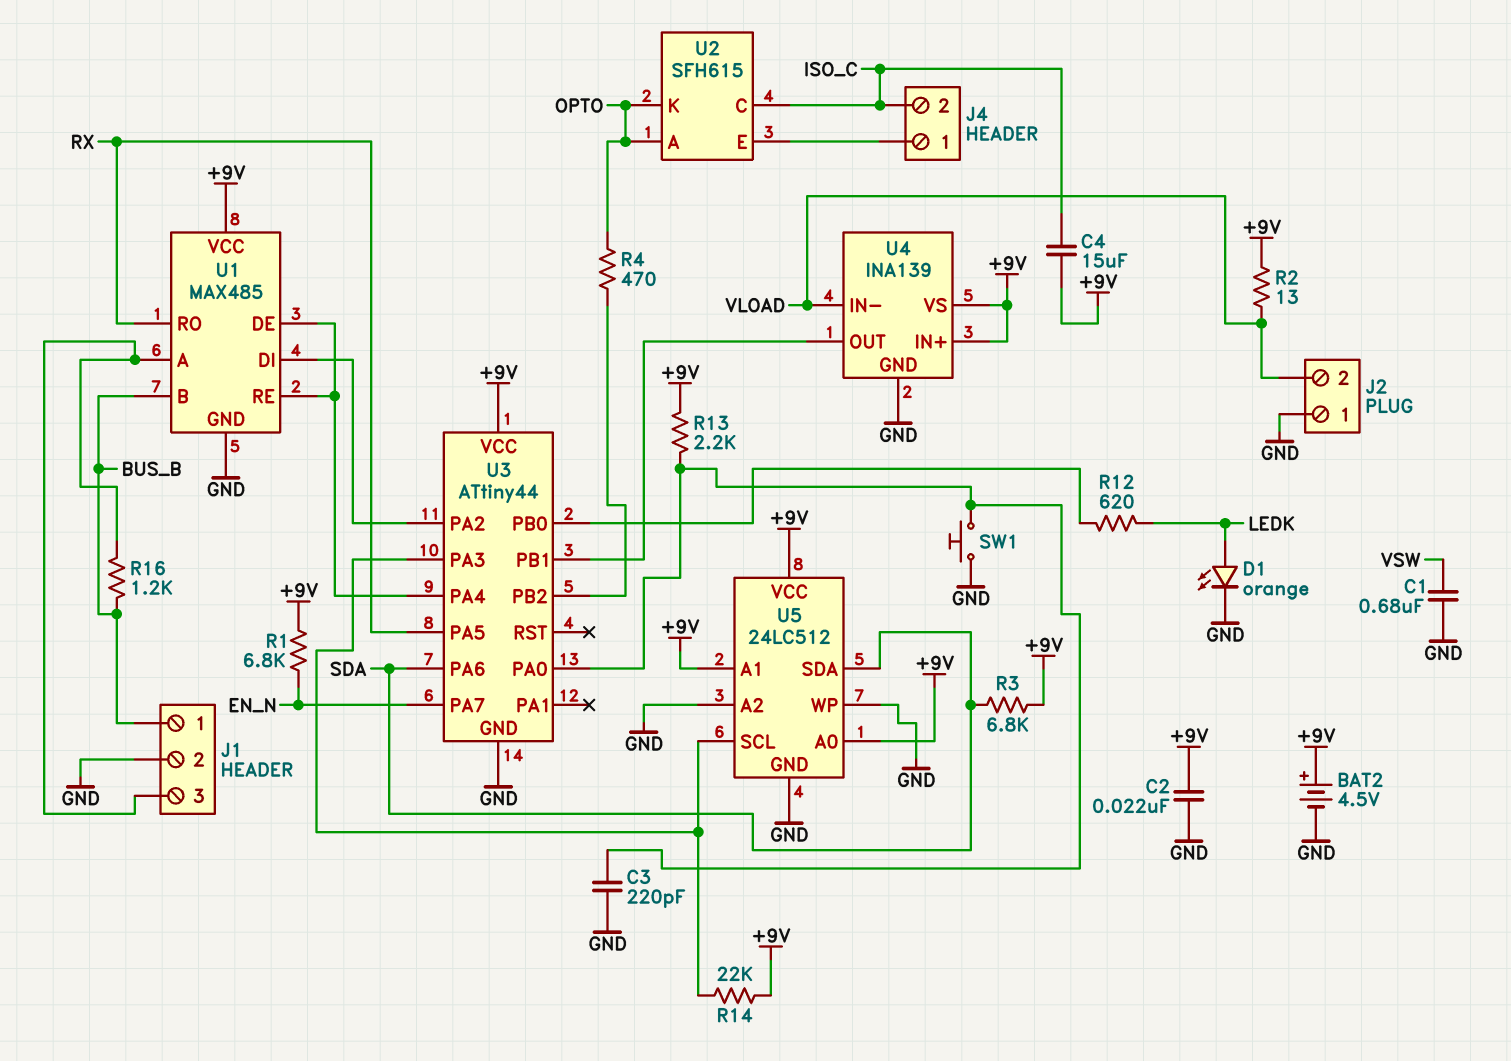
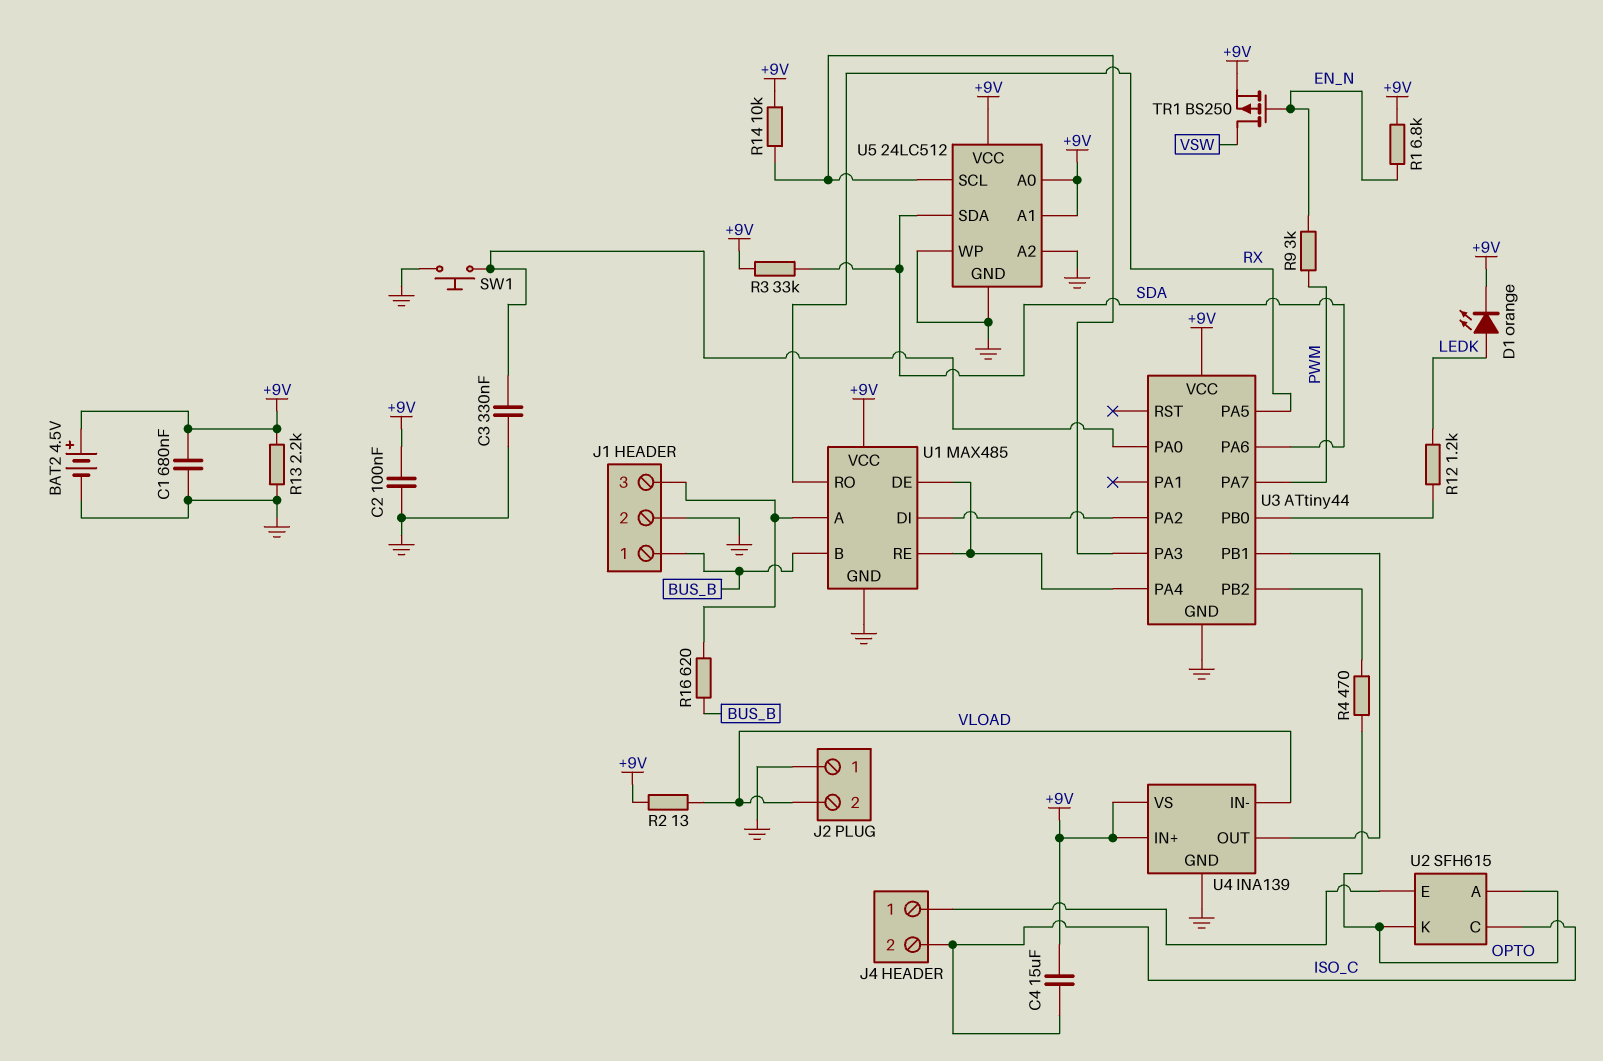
C1: 680nF (GND, VSW) -> 680nF (+9V, GND)
C2: 22nF (+9V, GND) -> 100nF (+9V, GND)
C3: 220pF (GND, U3/PA0) -> 330nF (GND, U3/PA0)
D1: LED orange (A LEDK, K GND) -> LED orange (A LEDK, K +9V)
R3: 6.8k (+9V, SDA) -> 33k (+9V, SDA)
R9: none -> 3k (EN_N, PWM)
R12: 620 (LEDK, U3/PB0) -> 1.2k (LEDK, U3/PB0)
R13: 2.2k (+9V, U3/PA0) -> 2.2k (+9V, GND)
R14: 22k (+9V, U3/PA3) -> 10k (+9V, U3/PA3)
R16: 1.2k (BUS_B, J1/3) -> 620 (BUS_B, J1/3)
TR1: none -> PMOS BS250 (G EN_N, D VSW, S +9V)
U3 pin PA7: EN_N -> PWM

